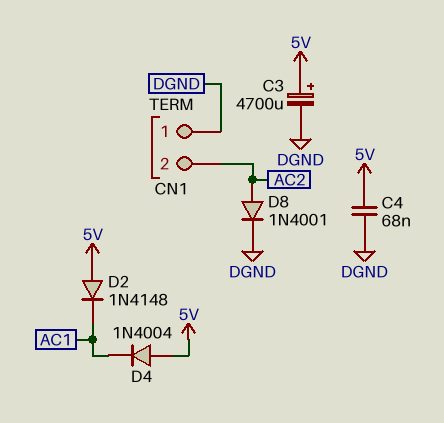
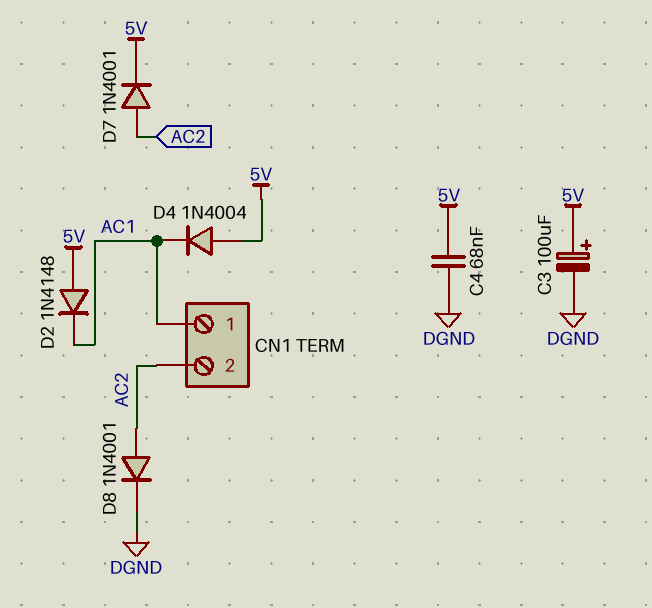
C3: 4700uF (plus 5V, minus DGND) -> 100uF (plus 5V, minus DGND)
CN1 pin 1: DGND -> AC1
D7: none -> diode 1N4001 (A AC2, K 5V)

